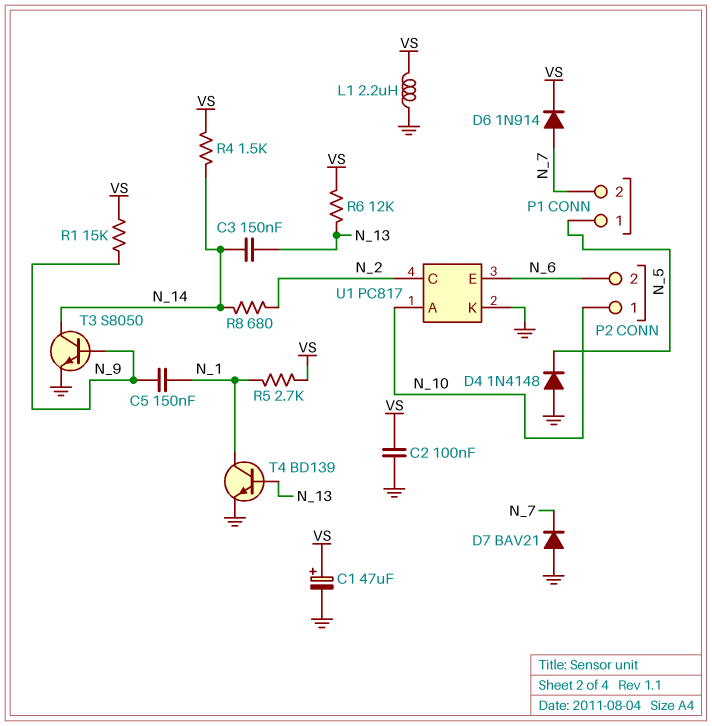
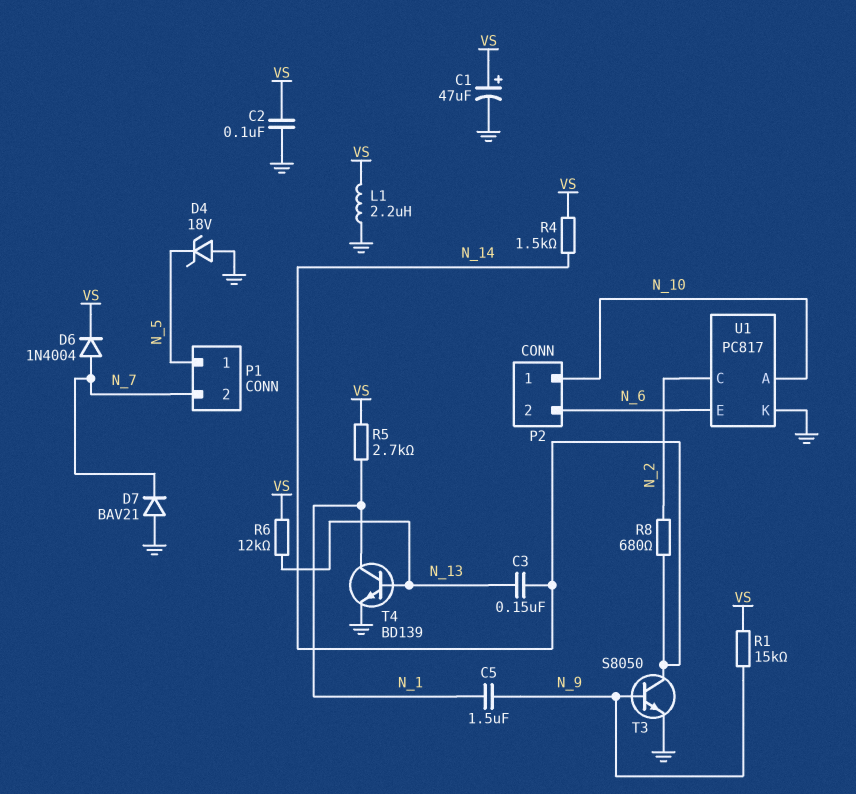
C5: 150nF (N_1, N_9) -> 1.5uF (N_1, N_9)
D4: diode 1N4148 (A GND, K N_5) -> zener 18V (A GND, K N_5)
D6: diode 1N914 (A N_7, K VS) -> diode 1N4004 (A N_7, K VS)

